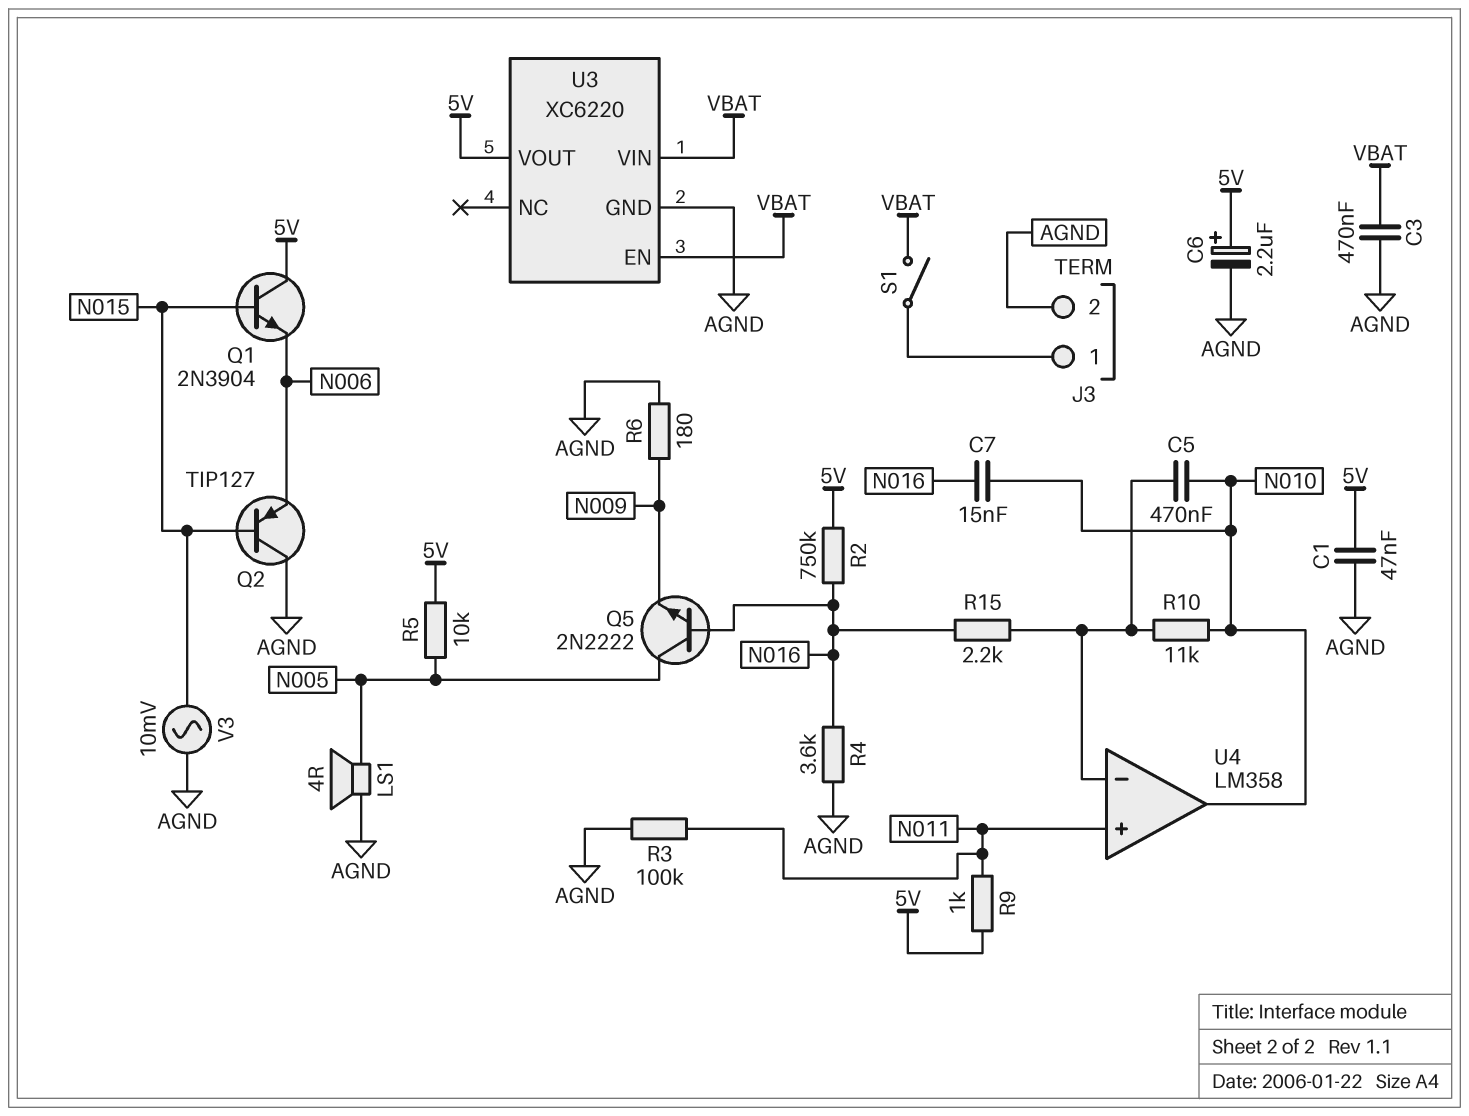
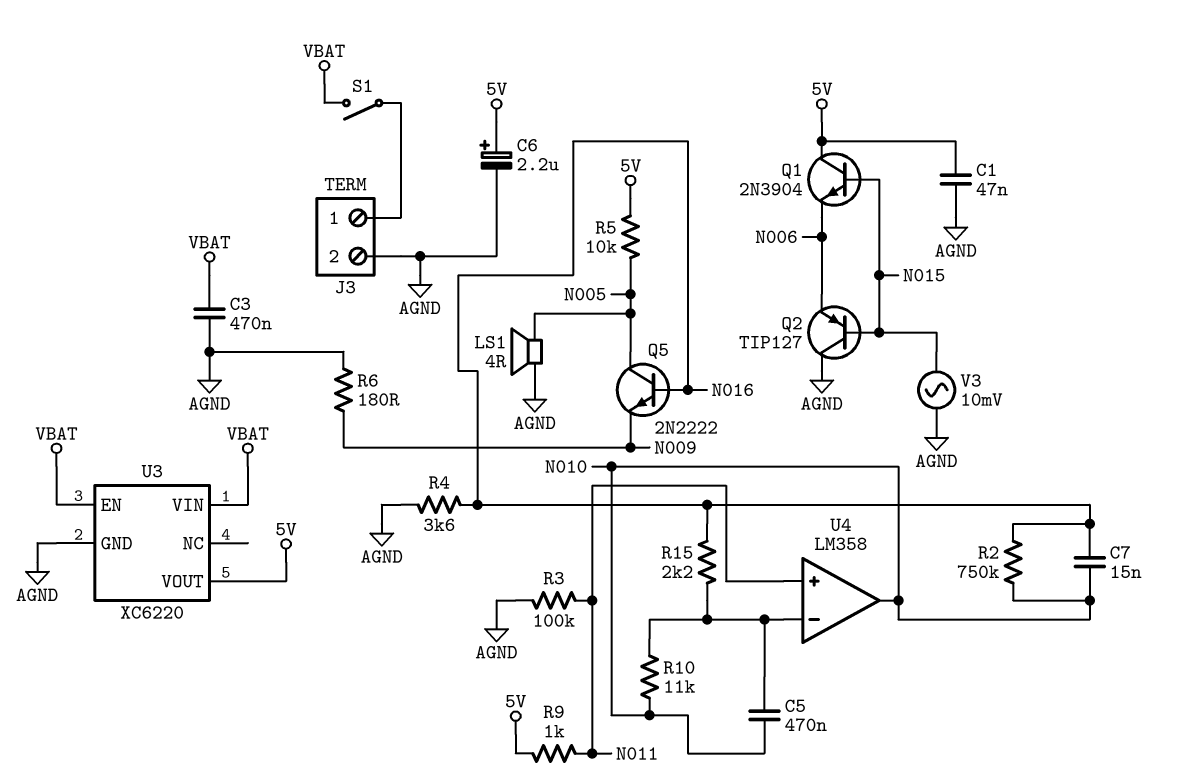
R2: 750k (5V, N016) -> 750k (N010, N016)

